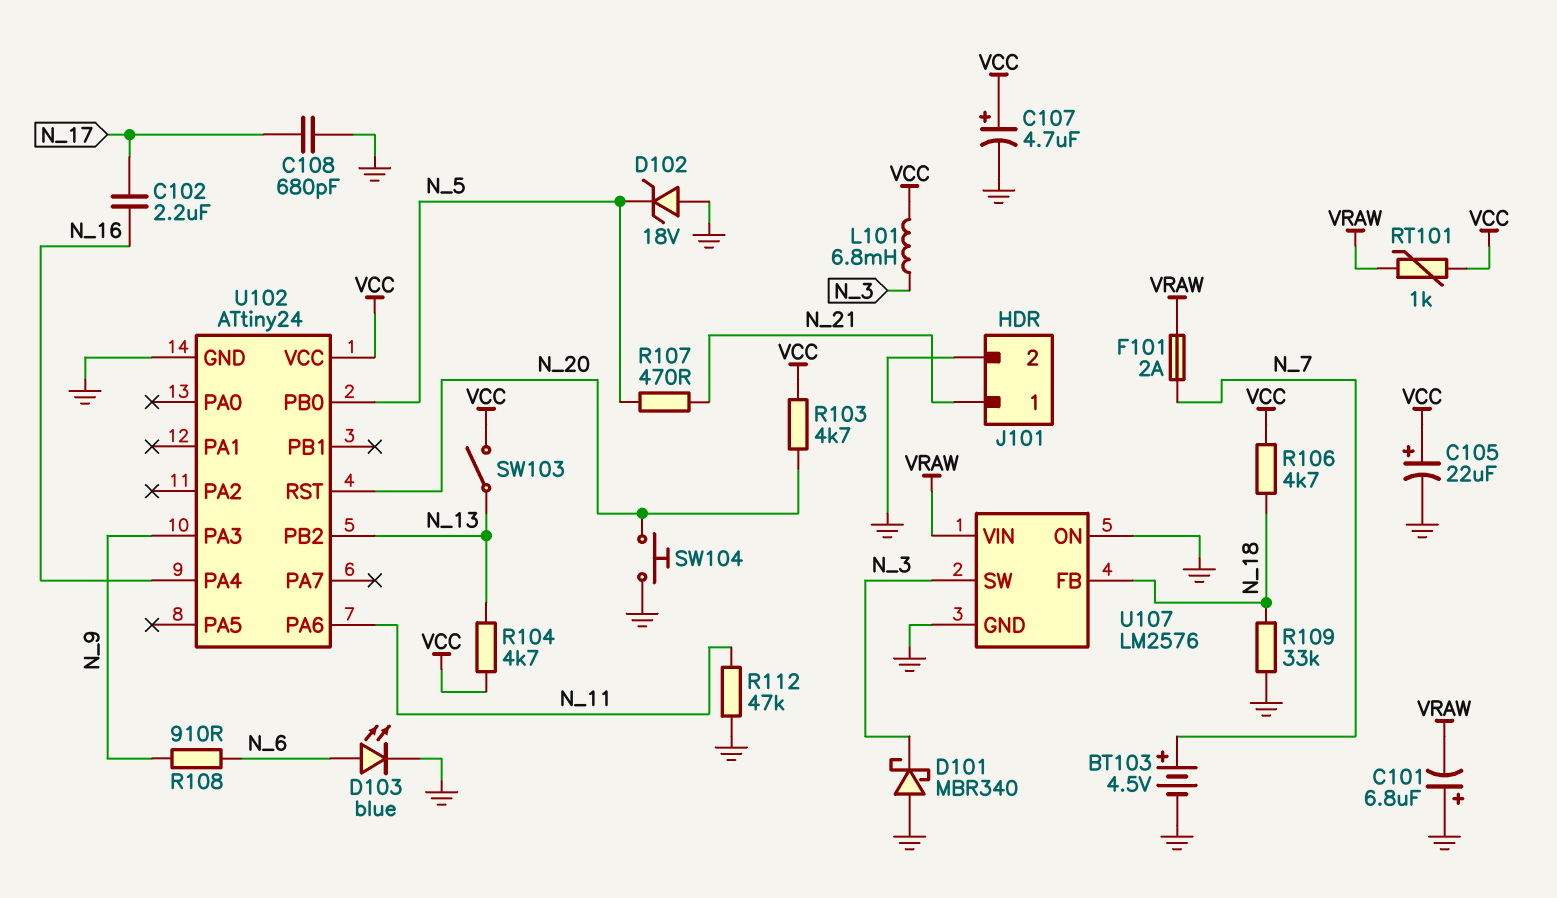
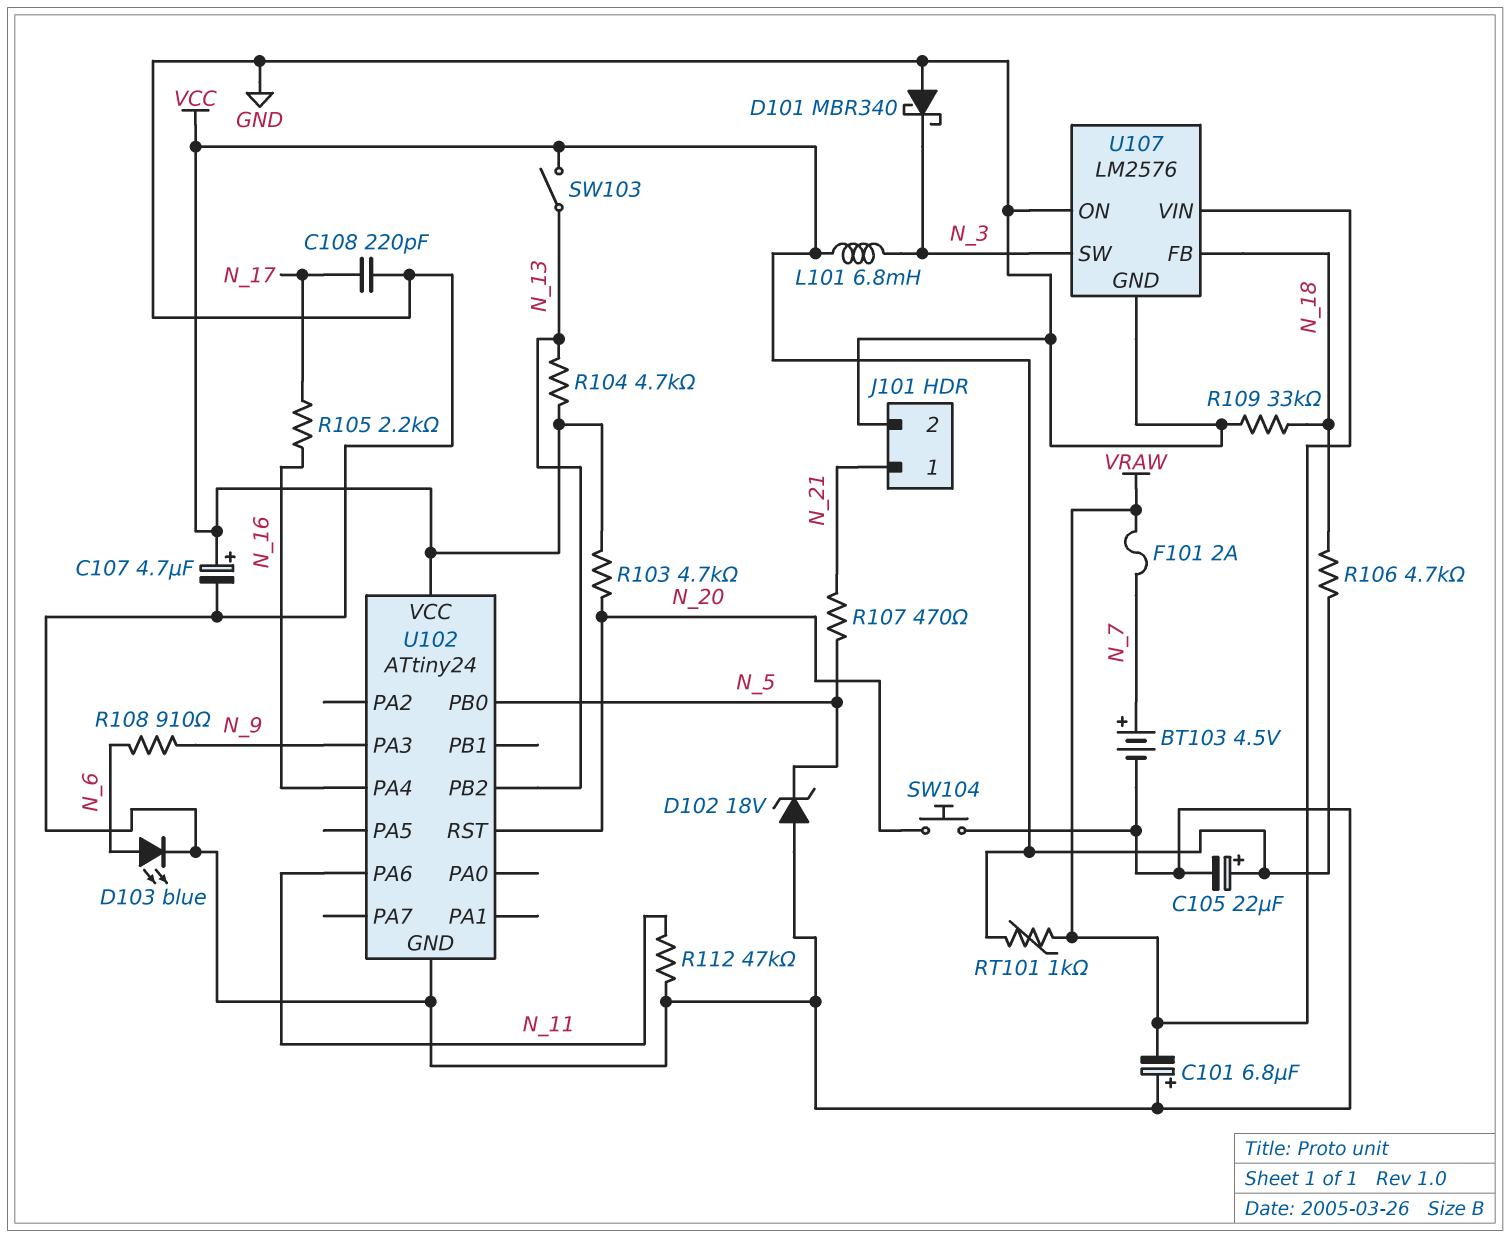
C102: 2.2uF (N_16, N_17) -> none
C108: 680pF (GND, N_17) -> 220pF (GND, N_17)
R105: none -> 2.2k (N_16, N_17)

